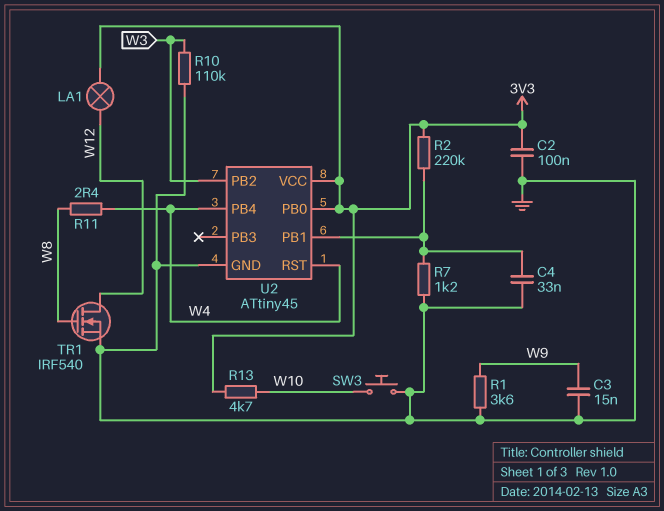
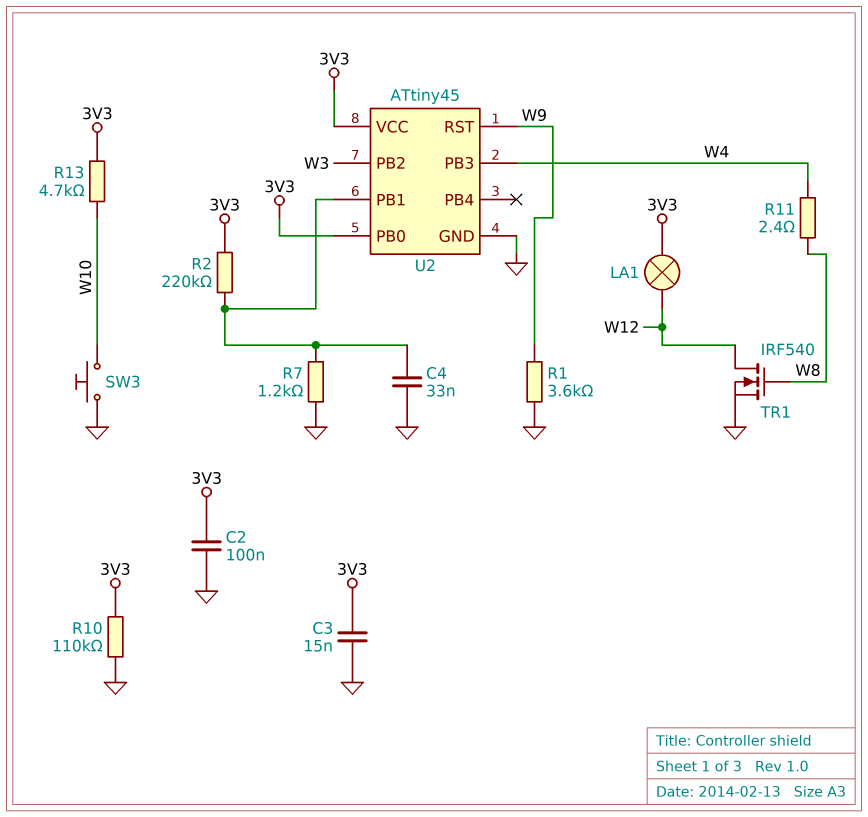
C3: 15nF (GND, W9) -> 15nF (3V3, GND)
R10: 110k (GND, W3) -> 110k (3V3, GND)
U2 pin PB3: none -> W4
U2 pin PB4: W4 -> none
U2 pin RST: W4 -> W9

